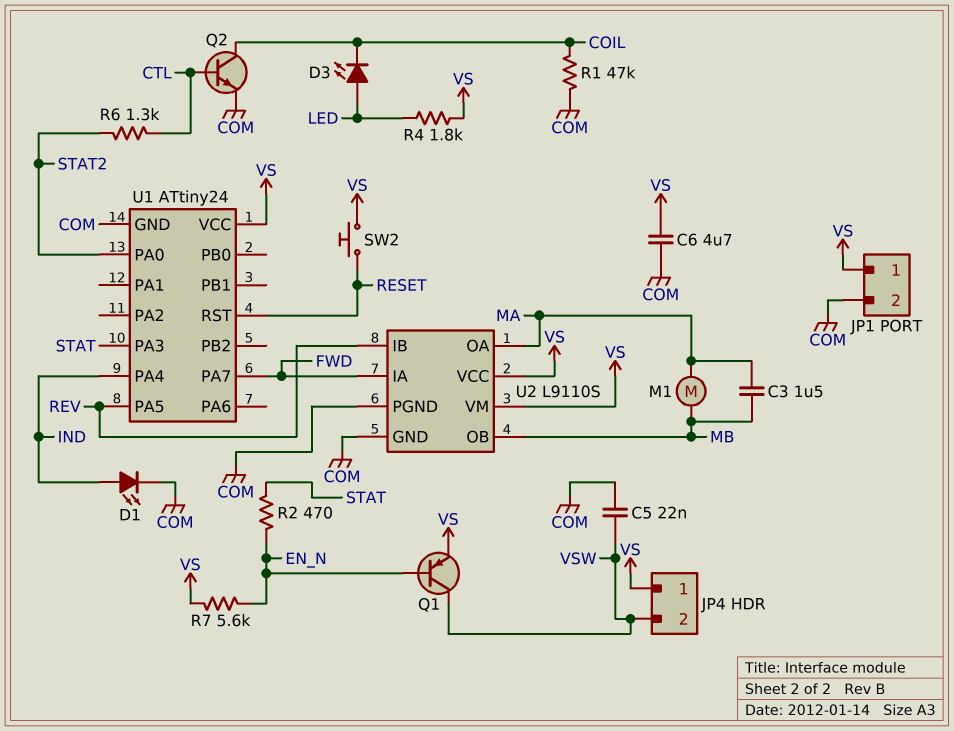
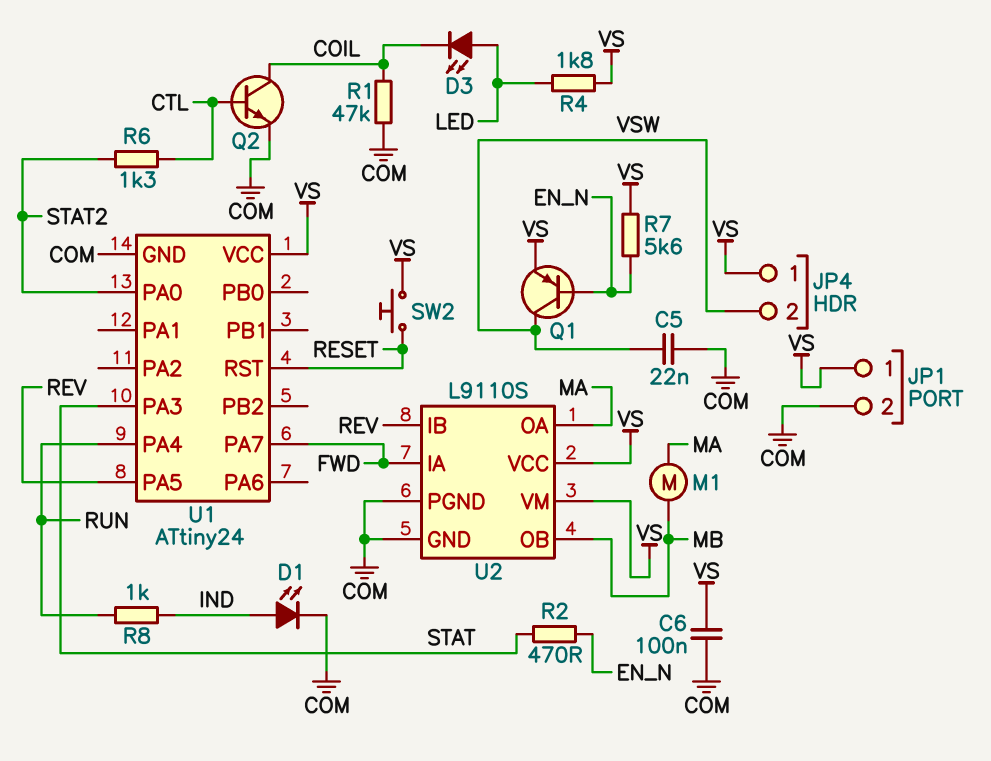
C3: 1.5uF (MA, MB) -> none
C6: 4.7uF (COM, VS) -> 100nF (COM, VS)
R8: none -> 1k (IND, RUN)
U1 pin PA4: IND -> RUN

